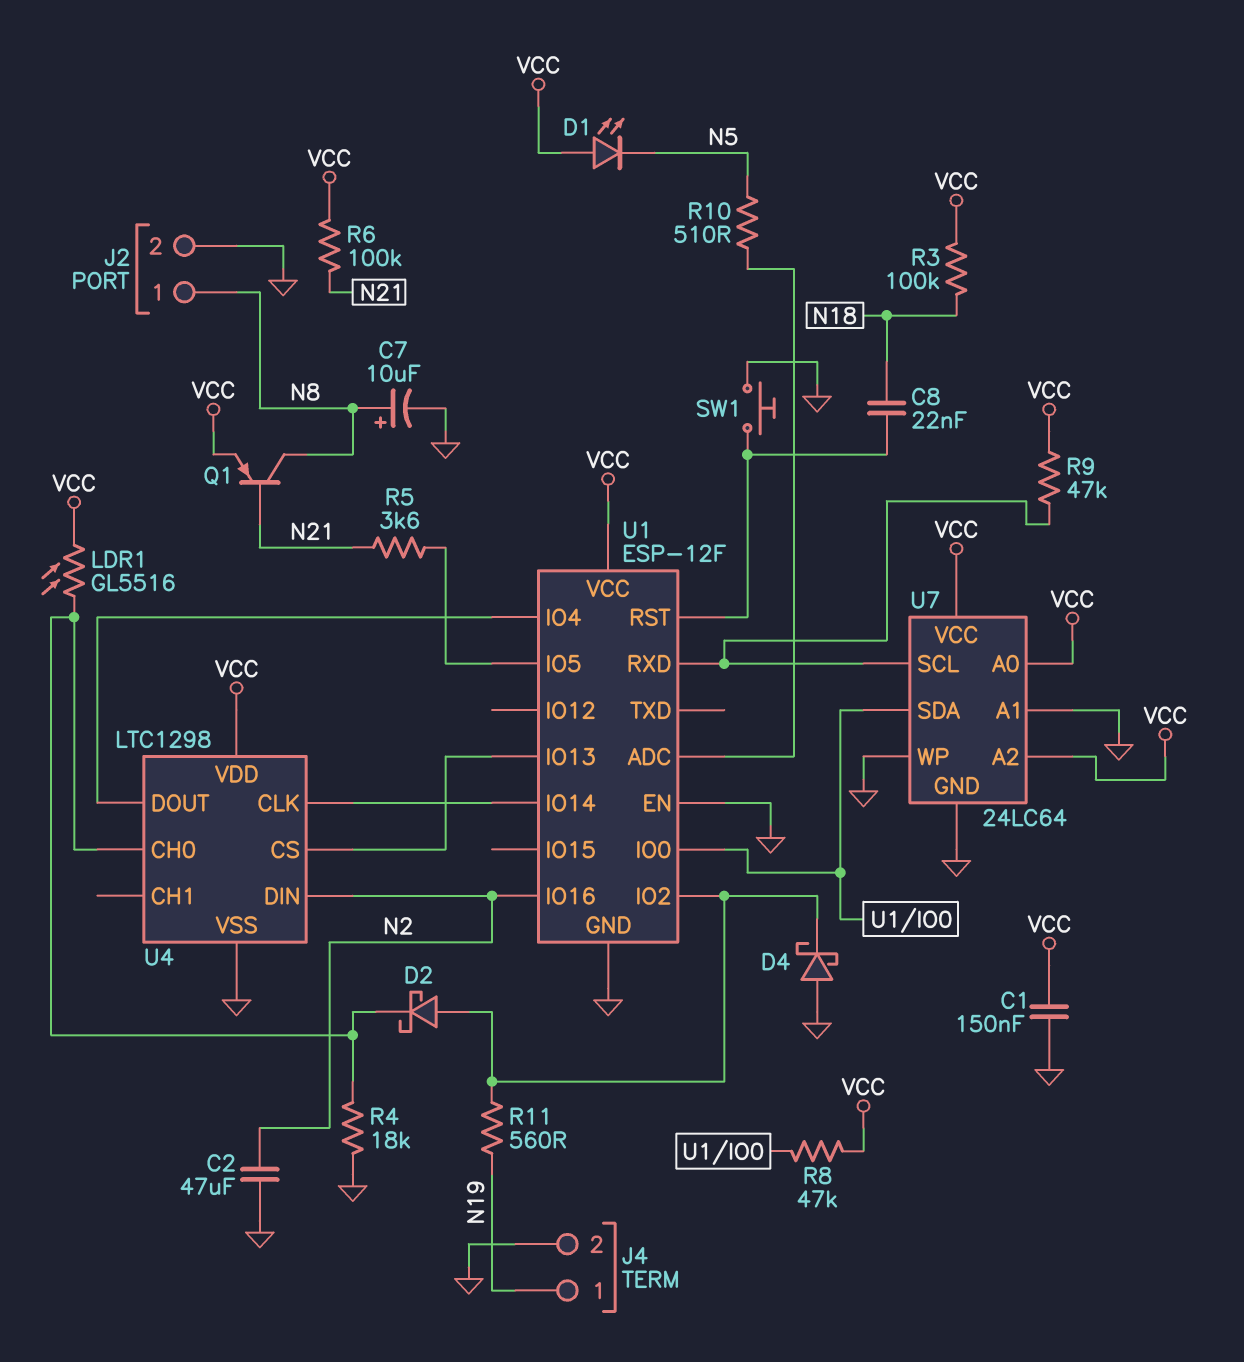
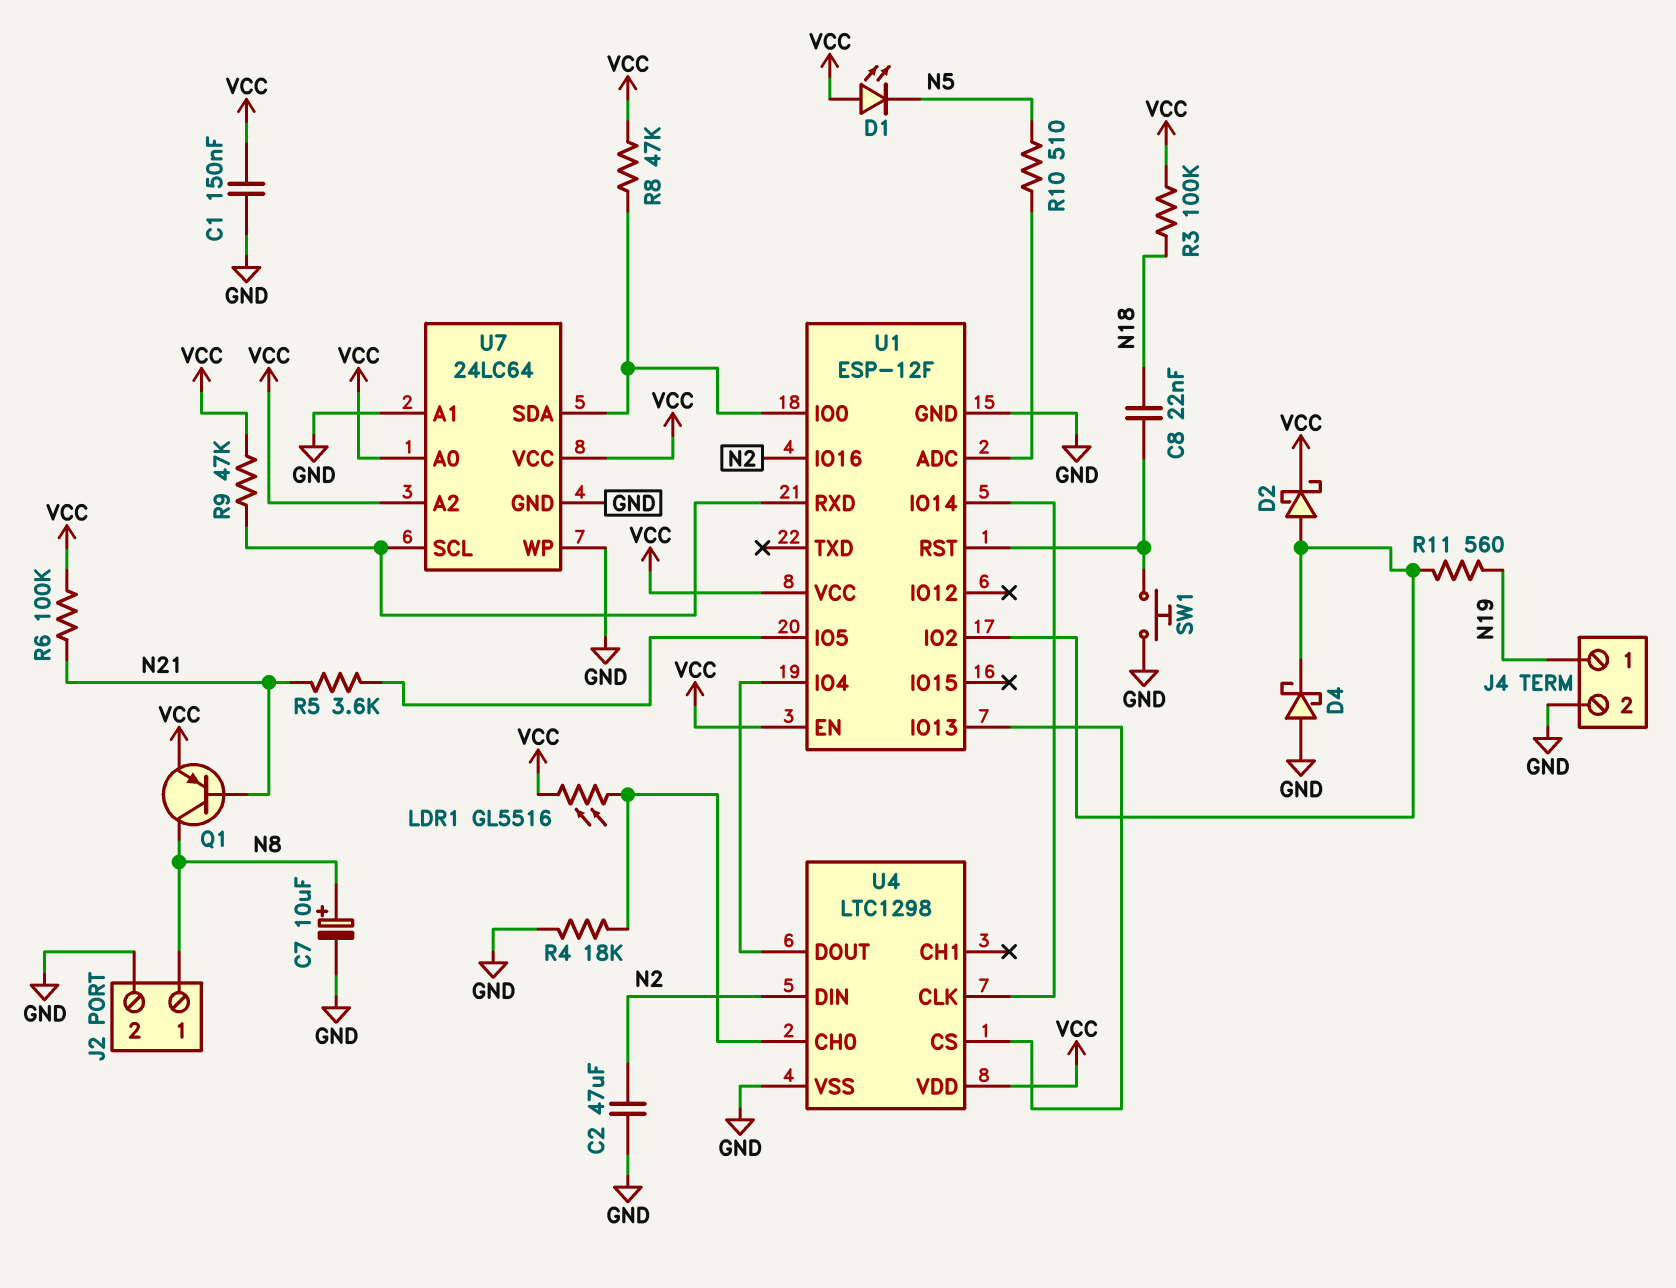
D2: schottky (A U1/IO2, K U4/CH0) -> schottky (A U1/IO2, K VCC)
U1 pin EN: GND -> VCC

